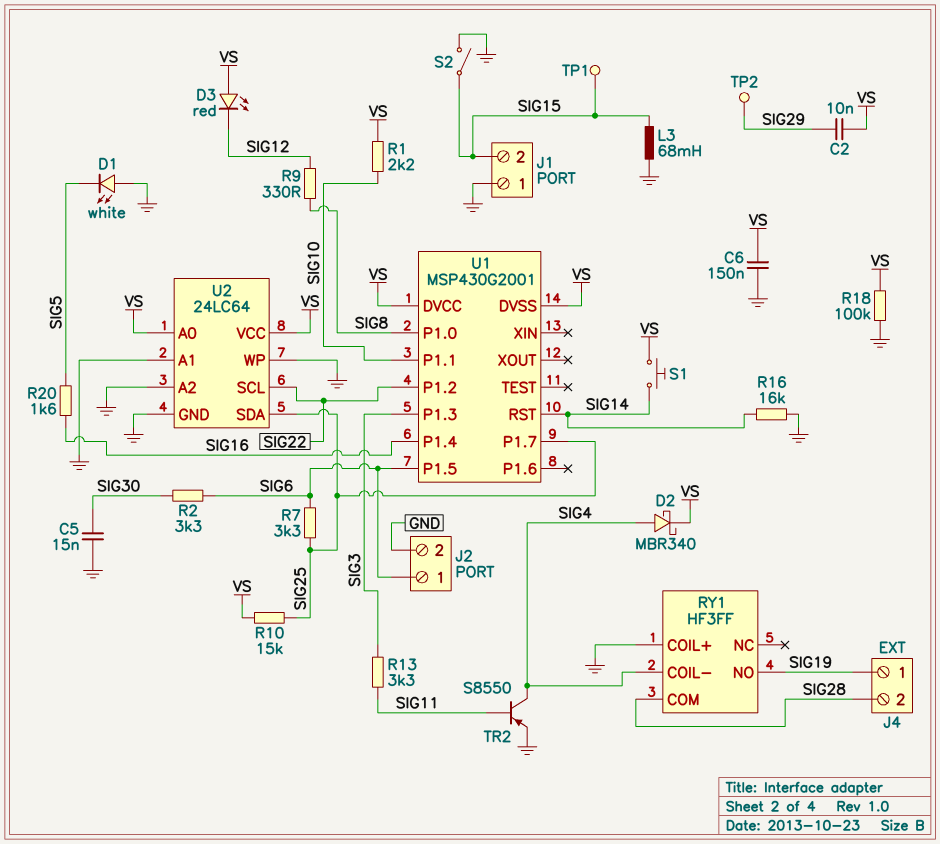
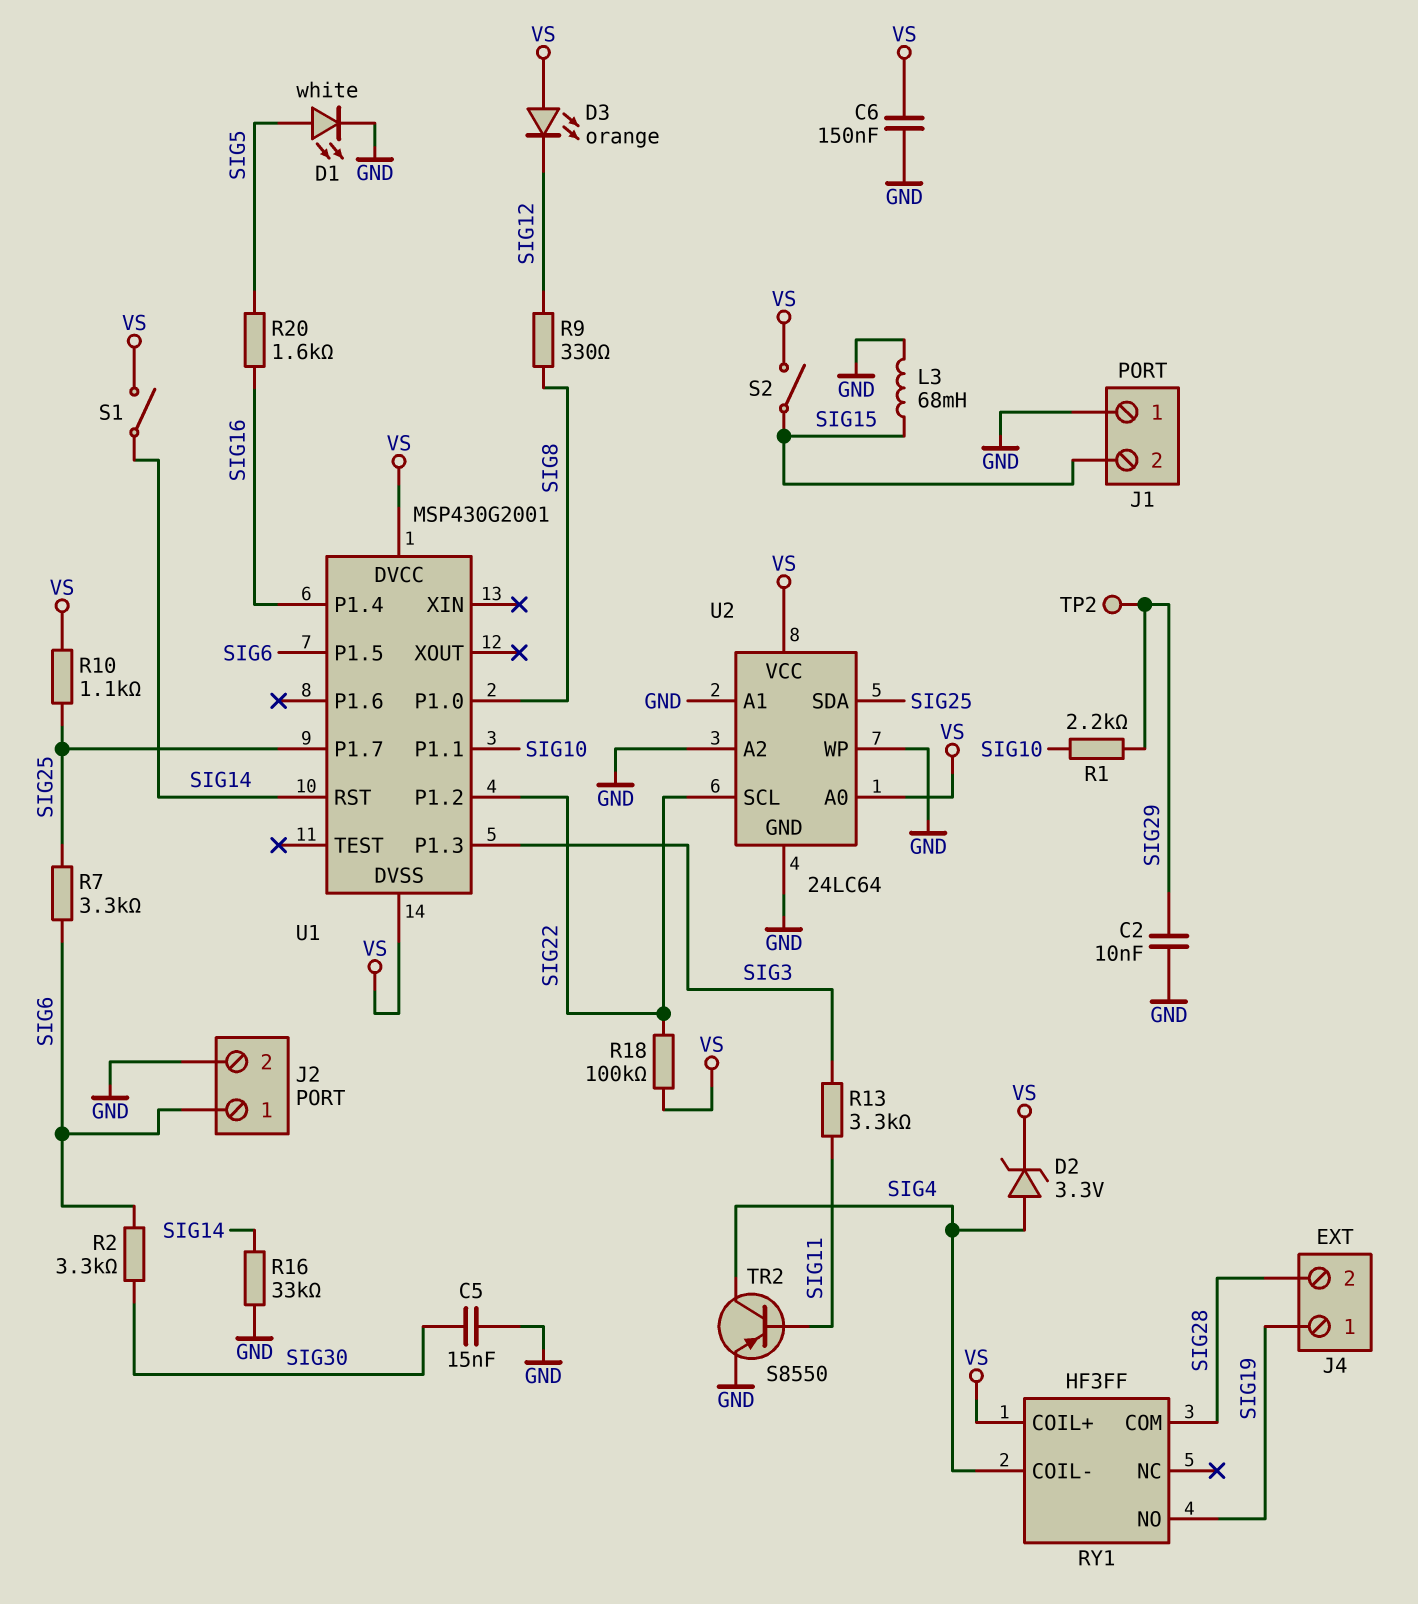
C2: 10nF (SIG29, VS) -> 10nF (GND, SIG29)
D1: LED white (A GND, K SIG5) -> LED white (A SIG5, K GND)
D2: schottky MBR340 (A SIG4, K VS) -> zener 3.3V (A SIG4, K VS)
D3: LED red (A VS, K SIG12) -> LED orange (A VS, K SIG12)
R1: 2.2k (SIG10, VS) -> 2.2k (SIG10, SIG29)
R10: 15k (SIG25, VS) -> 1.1k (SIG25, VS)
R16: 16k (GND, SIG14) -> 33k (GND, SIG14)
R18: 100k (GND, VS) -> 100k (SIG22, VS)
RY1 pin COIL+: GND -> VS
S1: button (SIG14, VS) -> switch (SIG14, VS)
S2: switch (GND, SIG15) -> switch (SIG15, VS)
TP1: test point (SIG15) -> none

